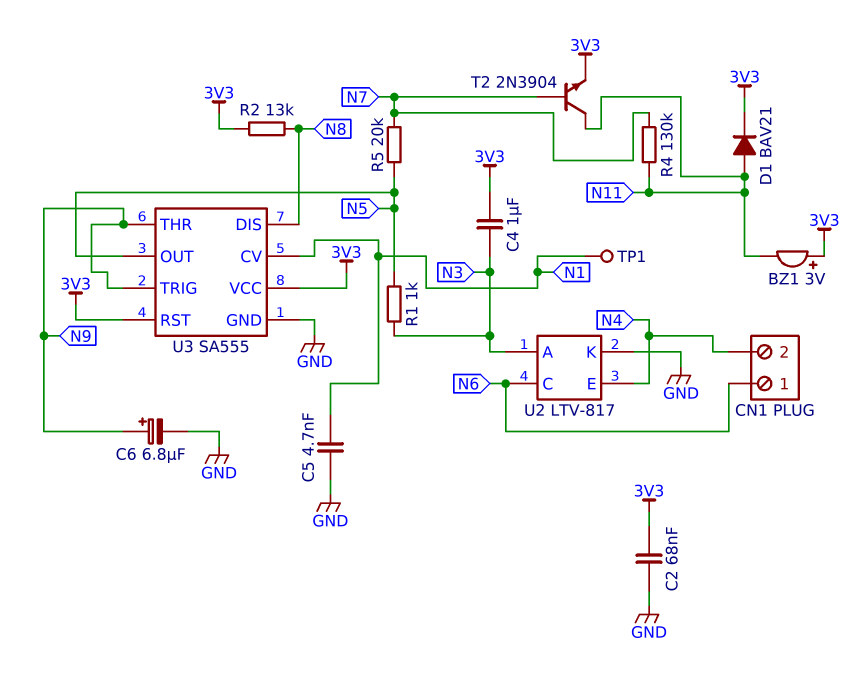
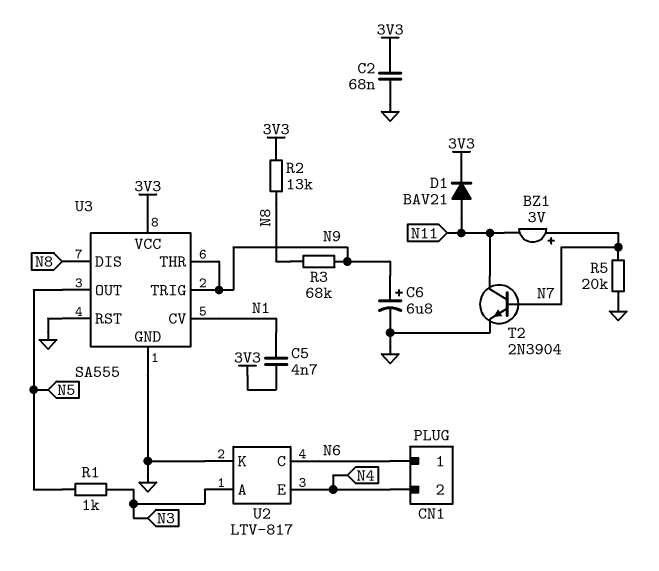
BZ1: buzzer 3V (plus 3V3, minus N11) -> buzzer 3V (plus N7, minus N11)
C4: 1uF (3V3, N3) -> none
C5: 4.7nF (GND, N1) -> 4.7nF (3V3, N1)
R3: none -> 68k (N8, N9)
R4: 130k (N7, N11) -> none
R5: 20k (N5, N7) -> 20k (GND, N7)
T2: NPN 2N3904 (B N7, C N11, E 3V3) -> NPN 2N3904 (B N7, C N11, E GND)
TP1: test point (N1) -> none
U3 pin RST: 3V3 -> GND

